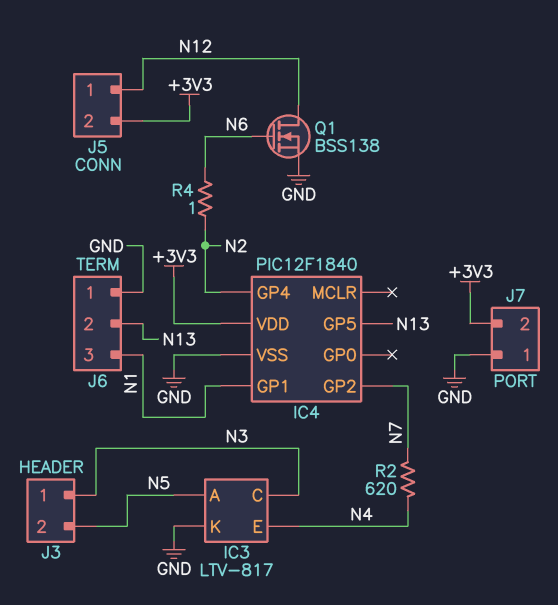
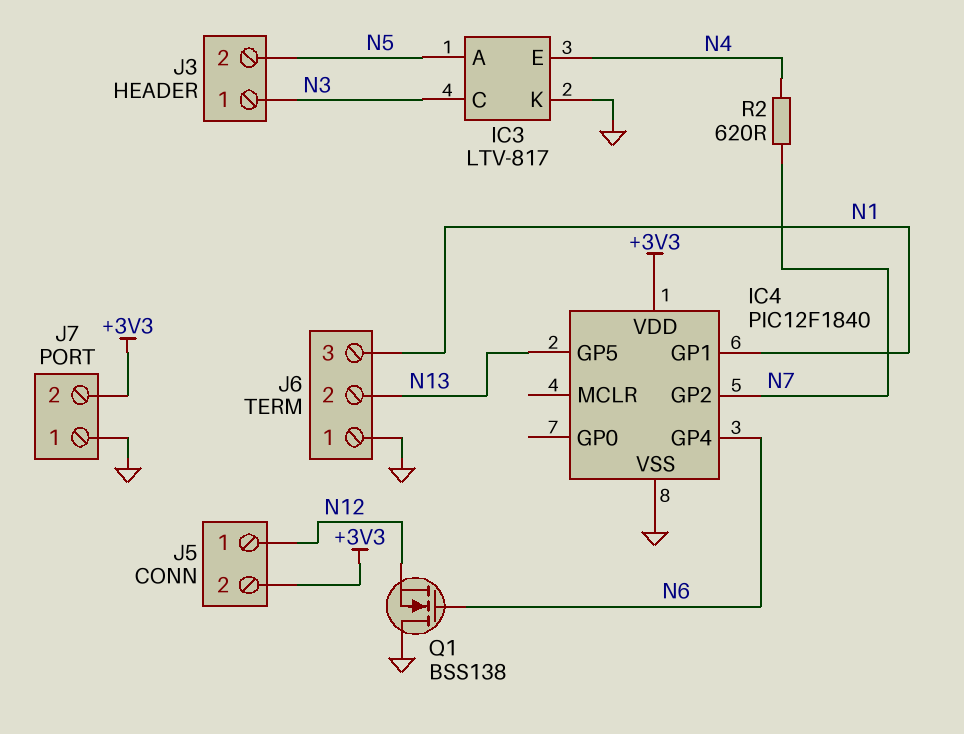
IC4 pin GP4: N2 -> N6
Q1: NMOS BSS138 (G N6, D N12, S GND) -> NMOS BSS138 (G N6, D GND, S N12)
R4: 1 (N2, N6) -> none

